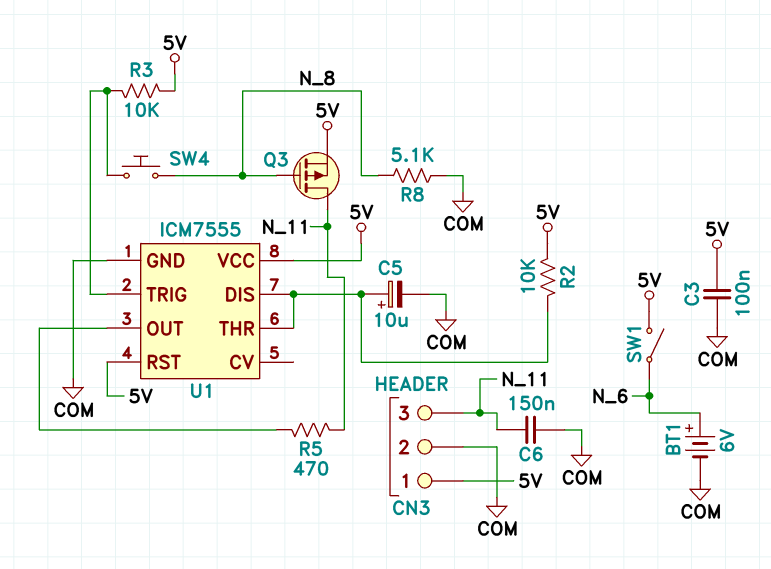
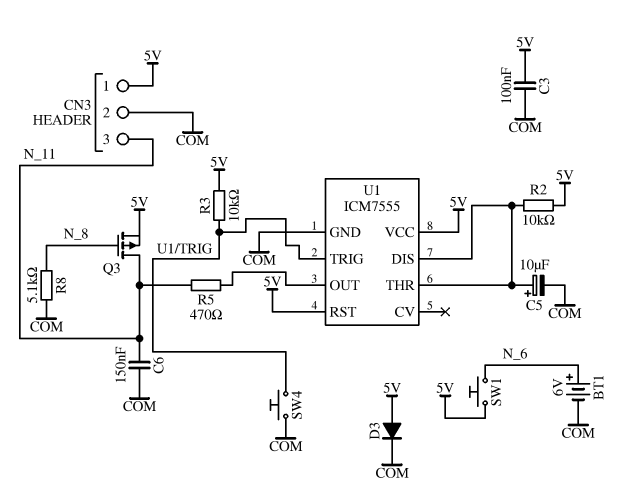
D3: none -> diode (A 5V, K COM)
SW1: switch (5V, N_6) -> button (5V, N_6)
SW4: button (N_8, U1/TRIG) -> button (COM, U1/TRIG)

